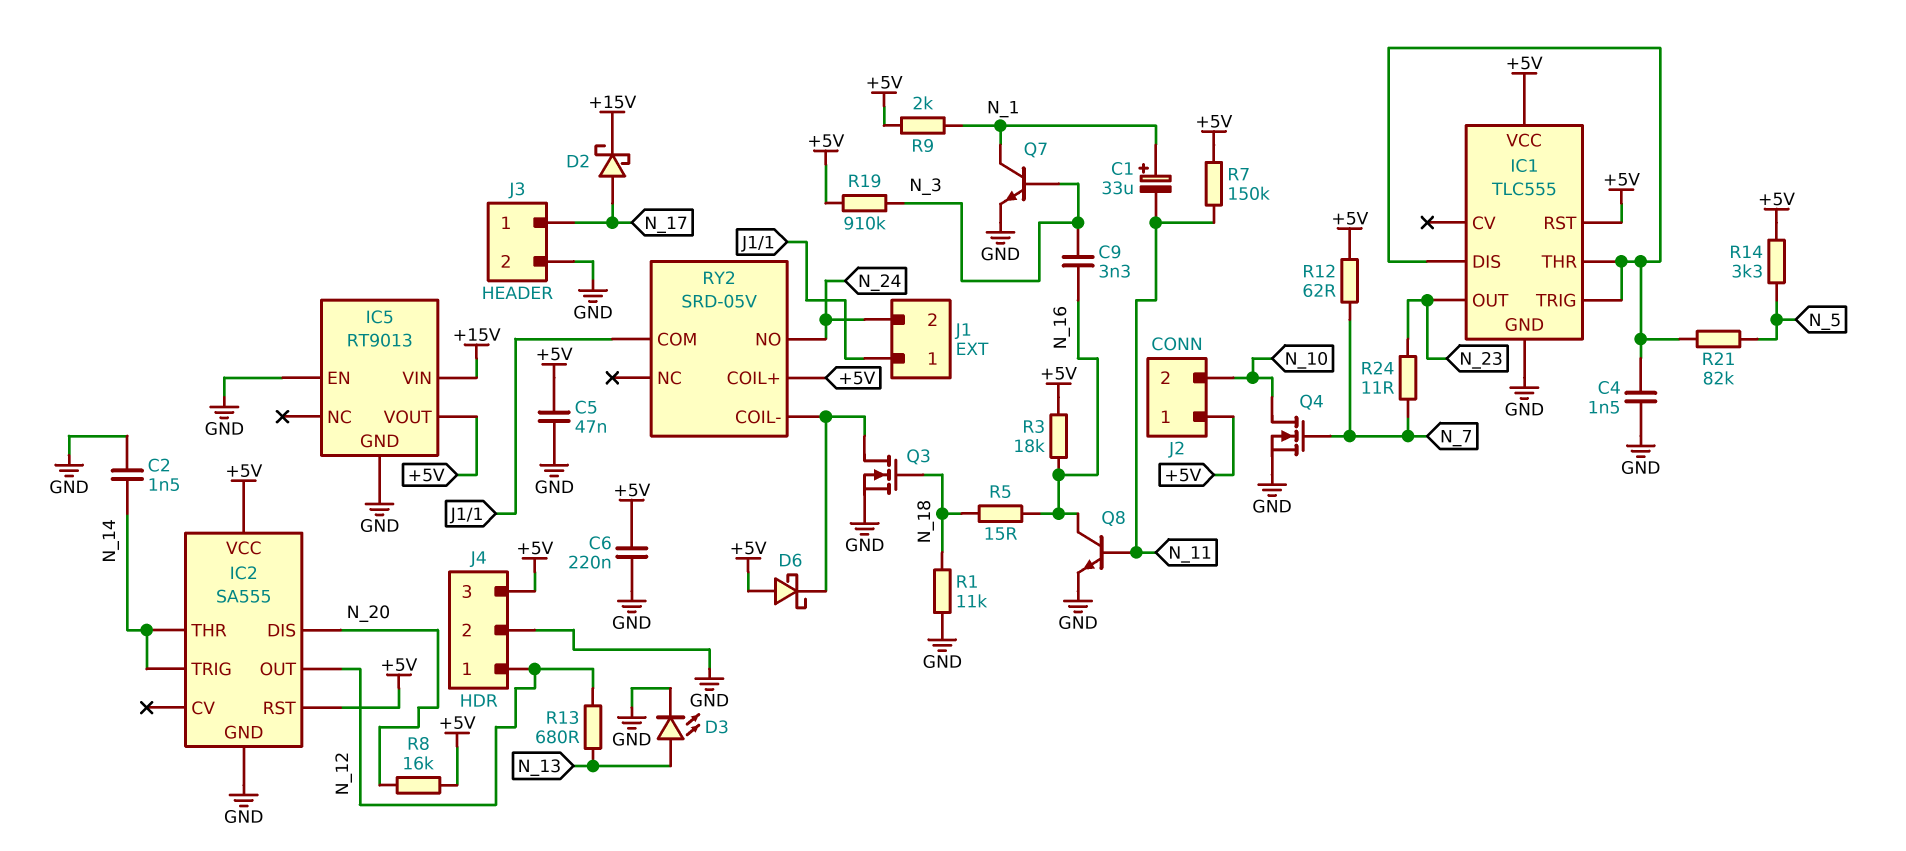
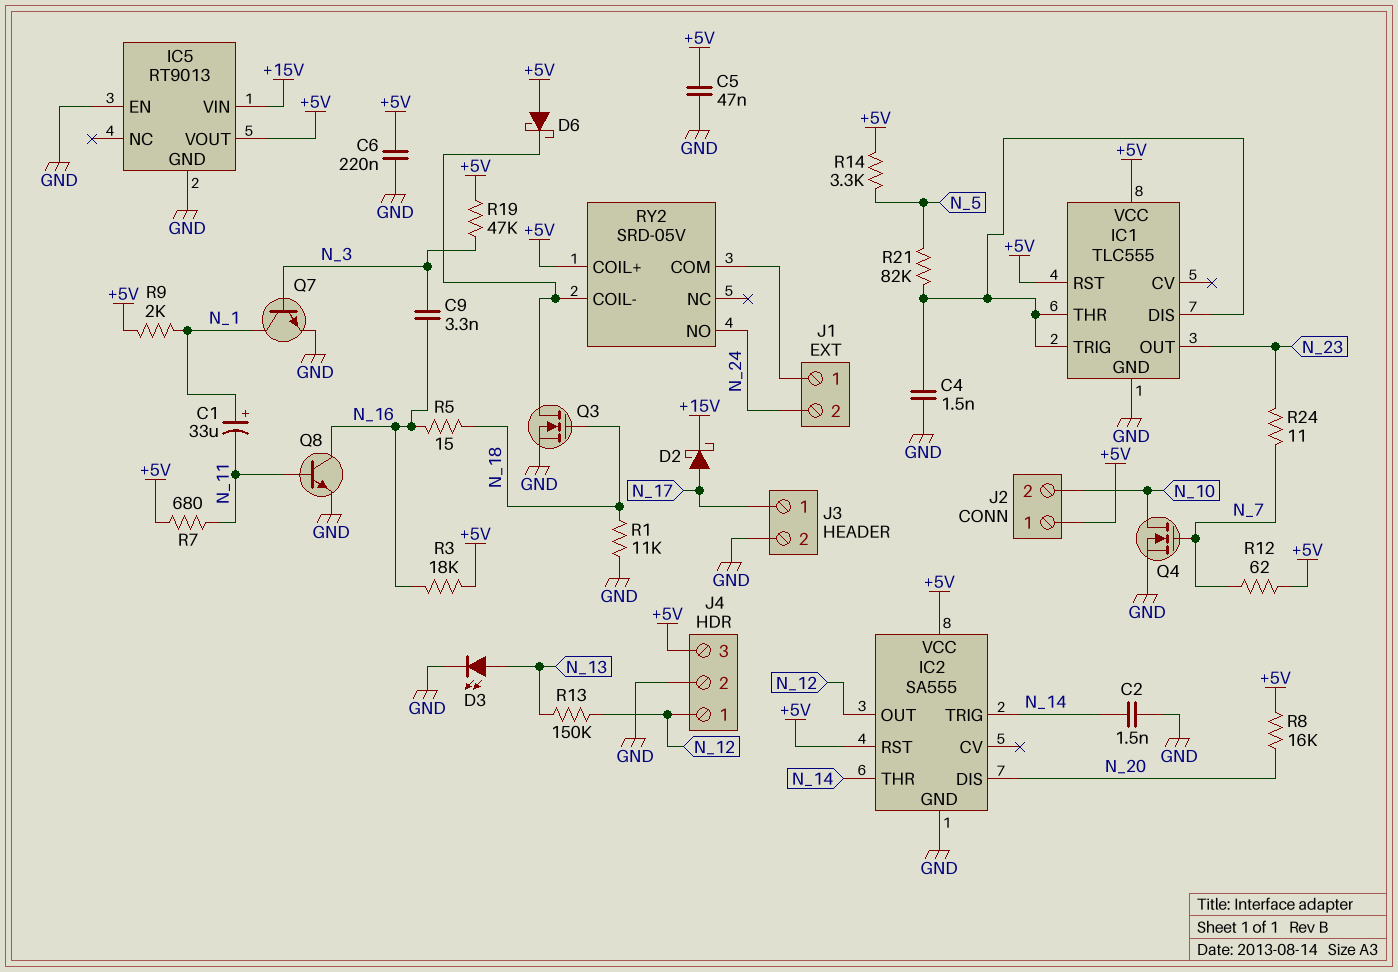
R7: 150k (+5V, N_11) -> 680 (+5V, N_11)
R13: 680 (N_12, N_13) -> 150k (N_12, N_13)
R19: 910k (+5V, N_3) -> 47k (+5V, N_3)

